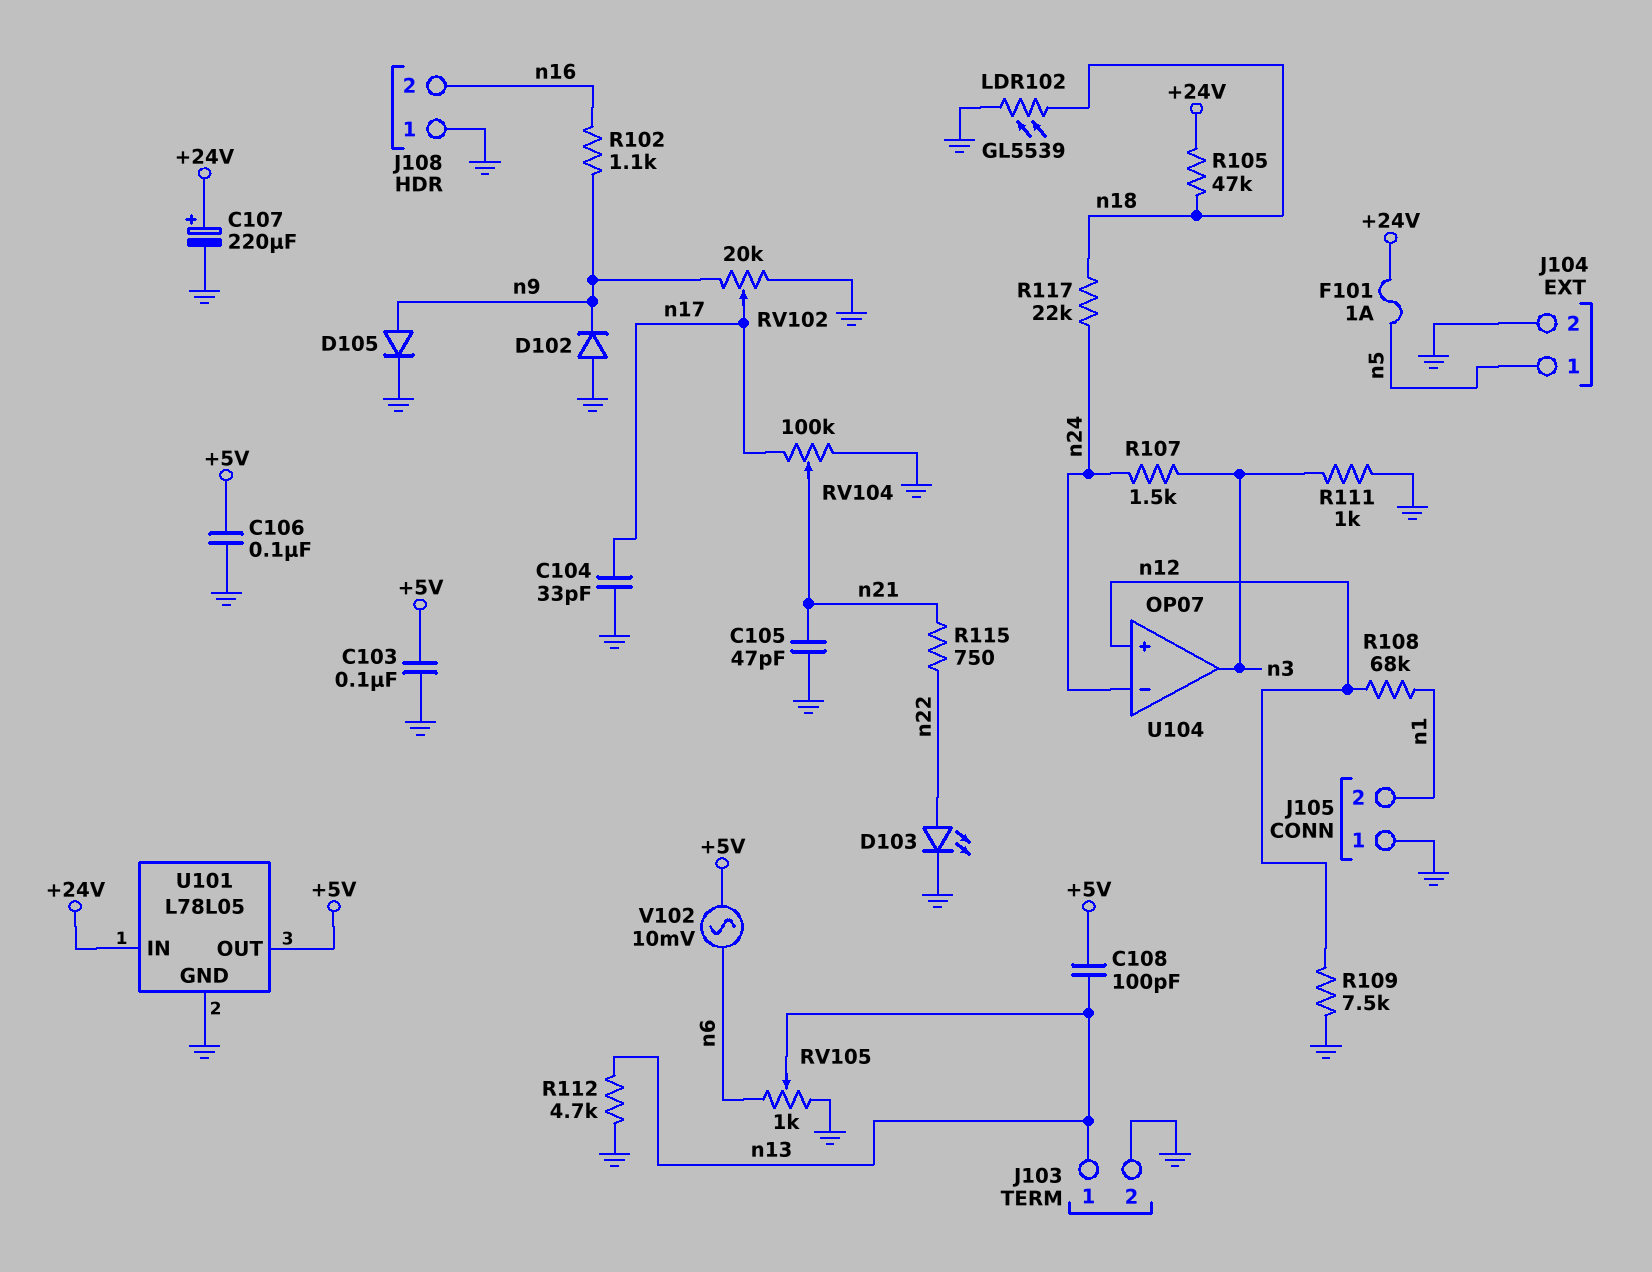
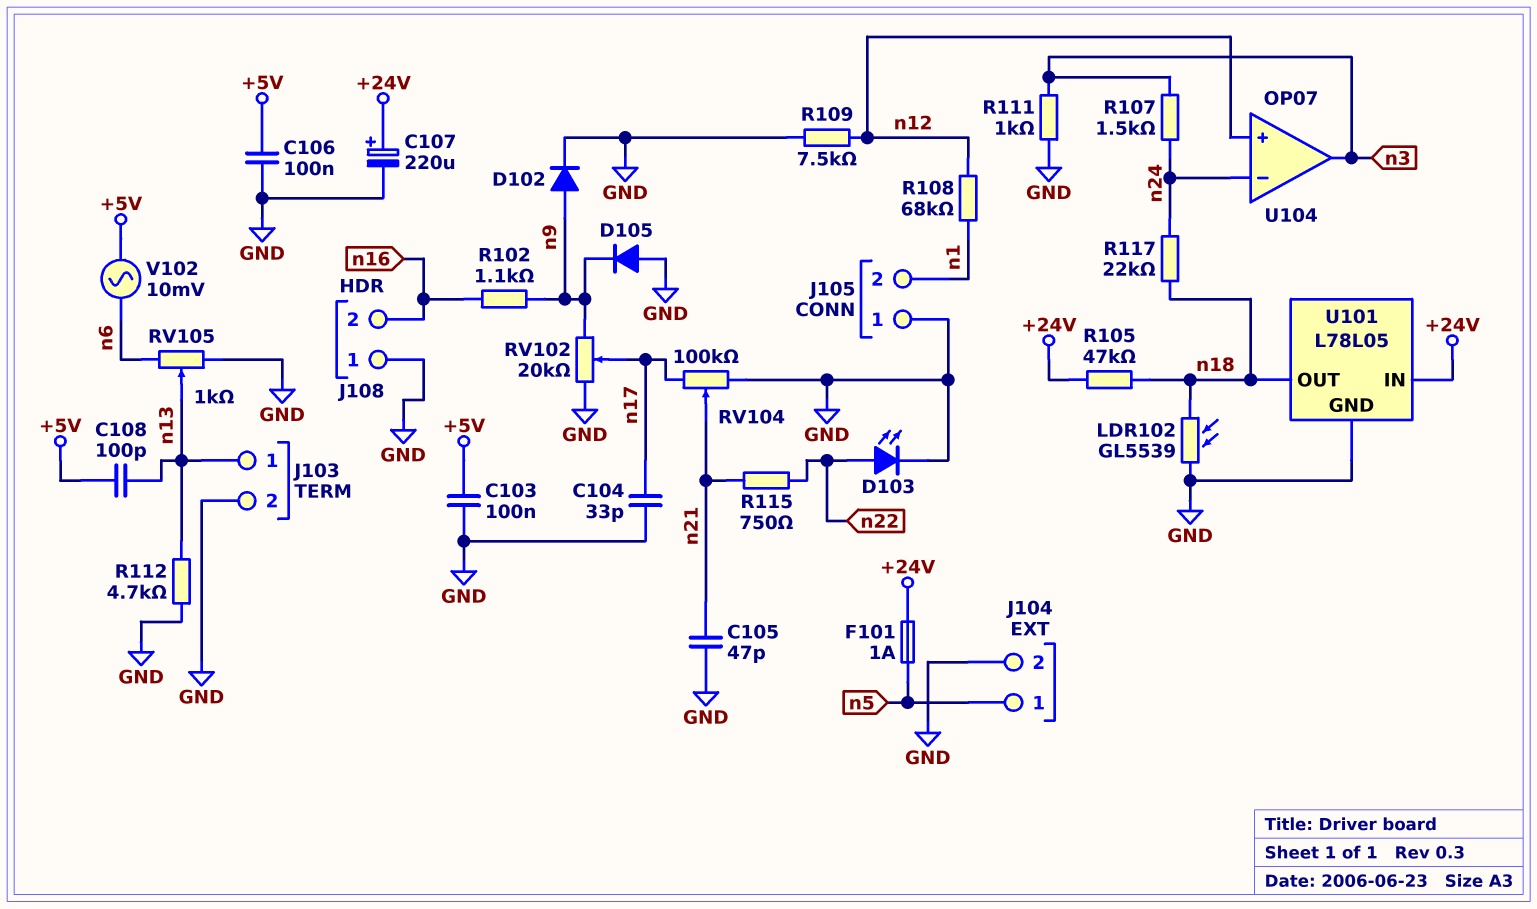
D102: diode (A GND, K n9) -> diode (A n9, K GND)
D105: diode (A n9, K GND) -> diode (A GND, K n9)
U101 pin OUT: +5V -> n18

